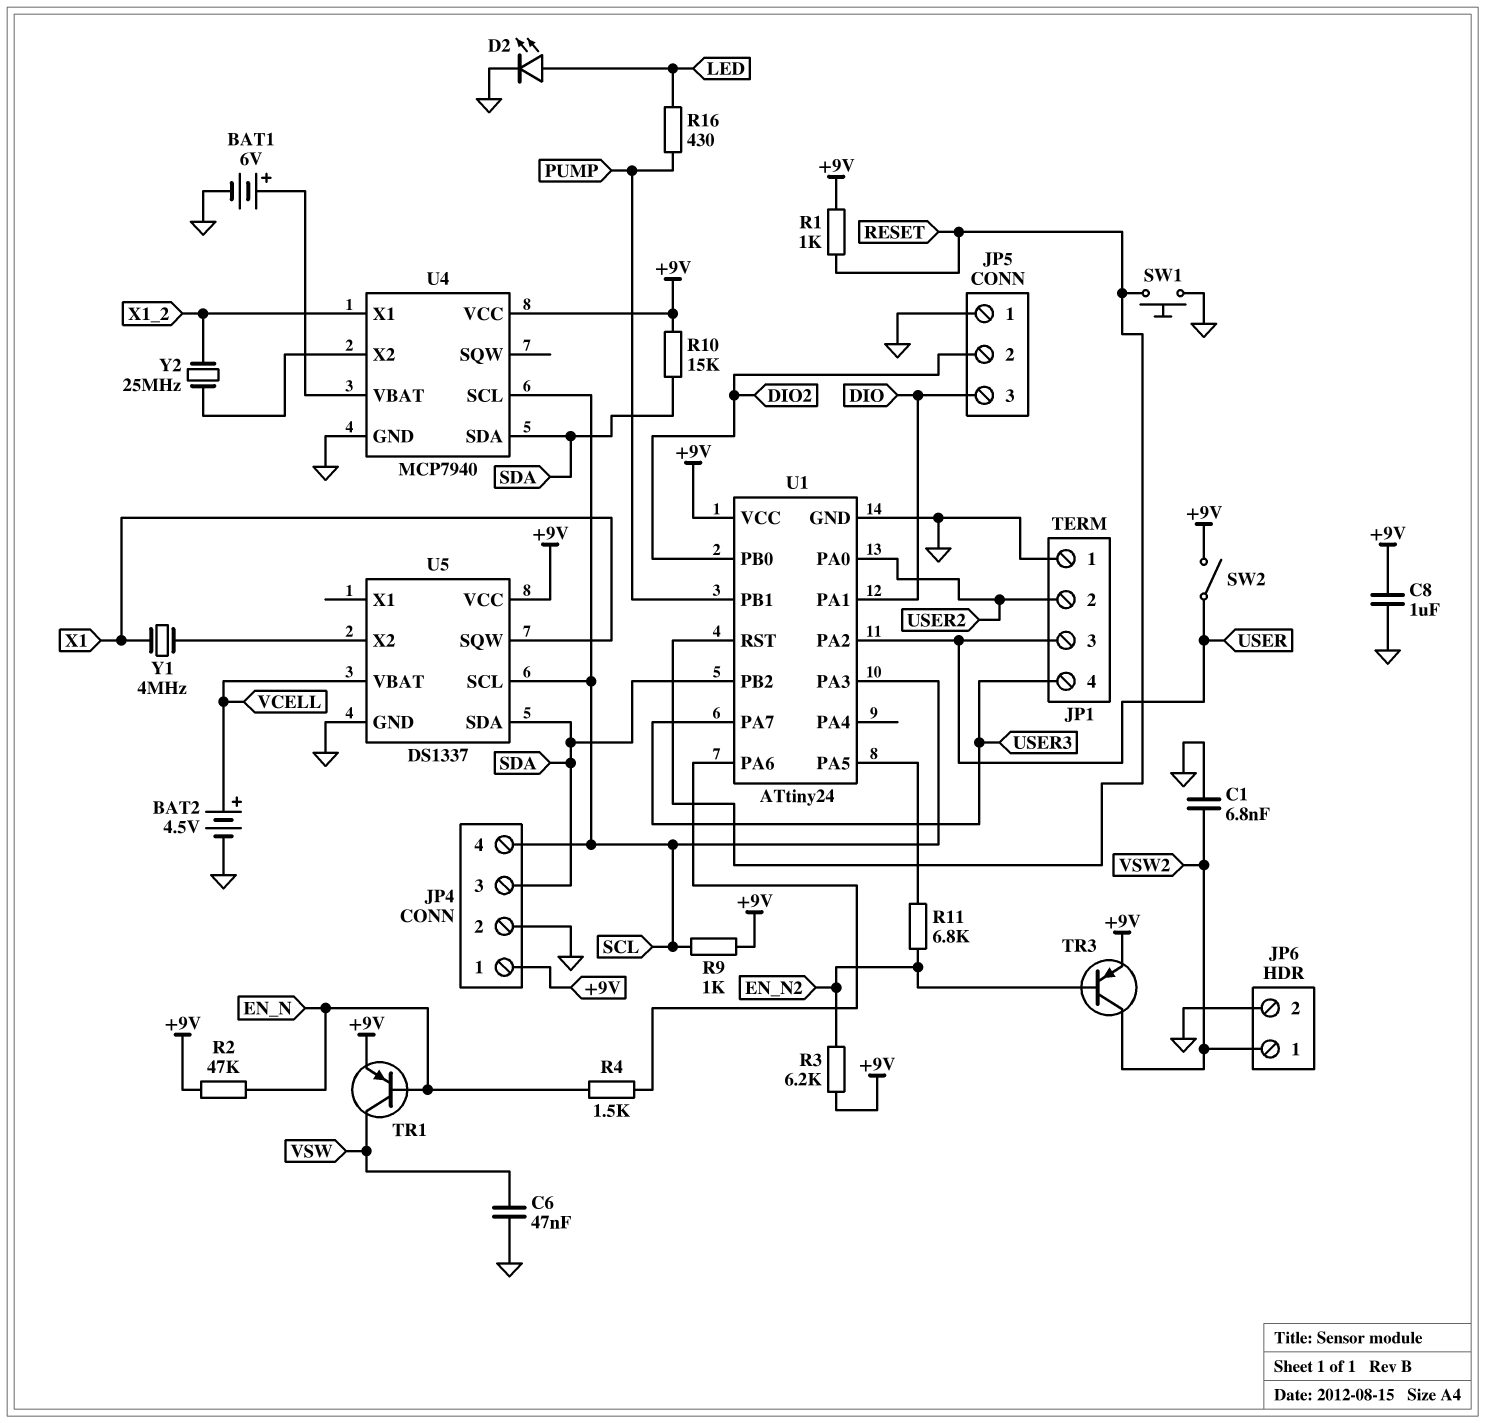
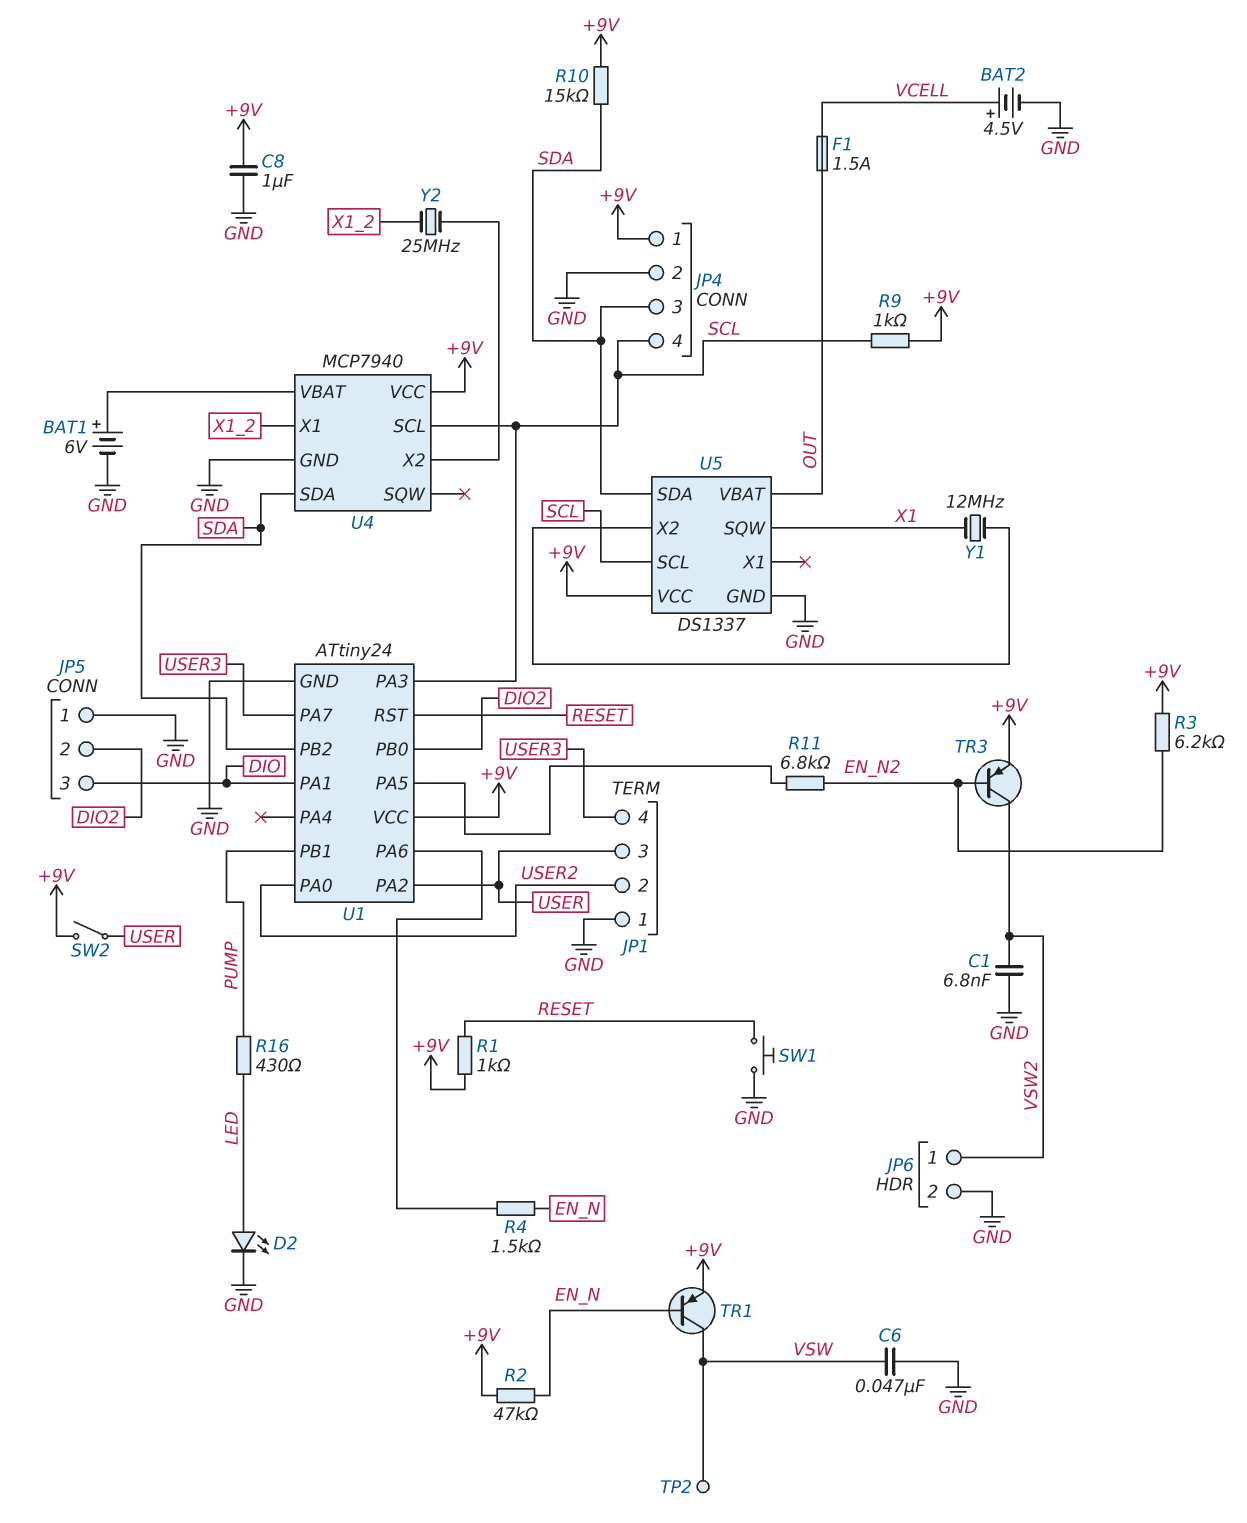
F1: none -> 1.5A (OUT, VCELL)
TP2: none -> test point (VSW)
U5 pin VBAT: VCELL -> OUT
Y1: 4MHz (U5/X2, X1) -> 12MHz (U5/X2, X1)

